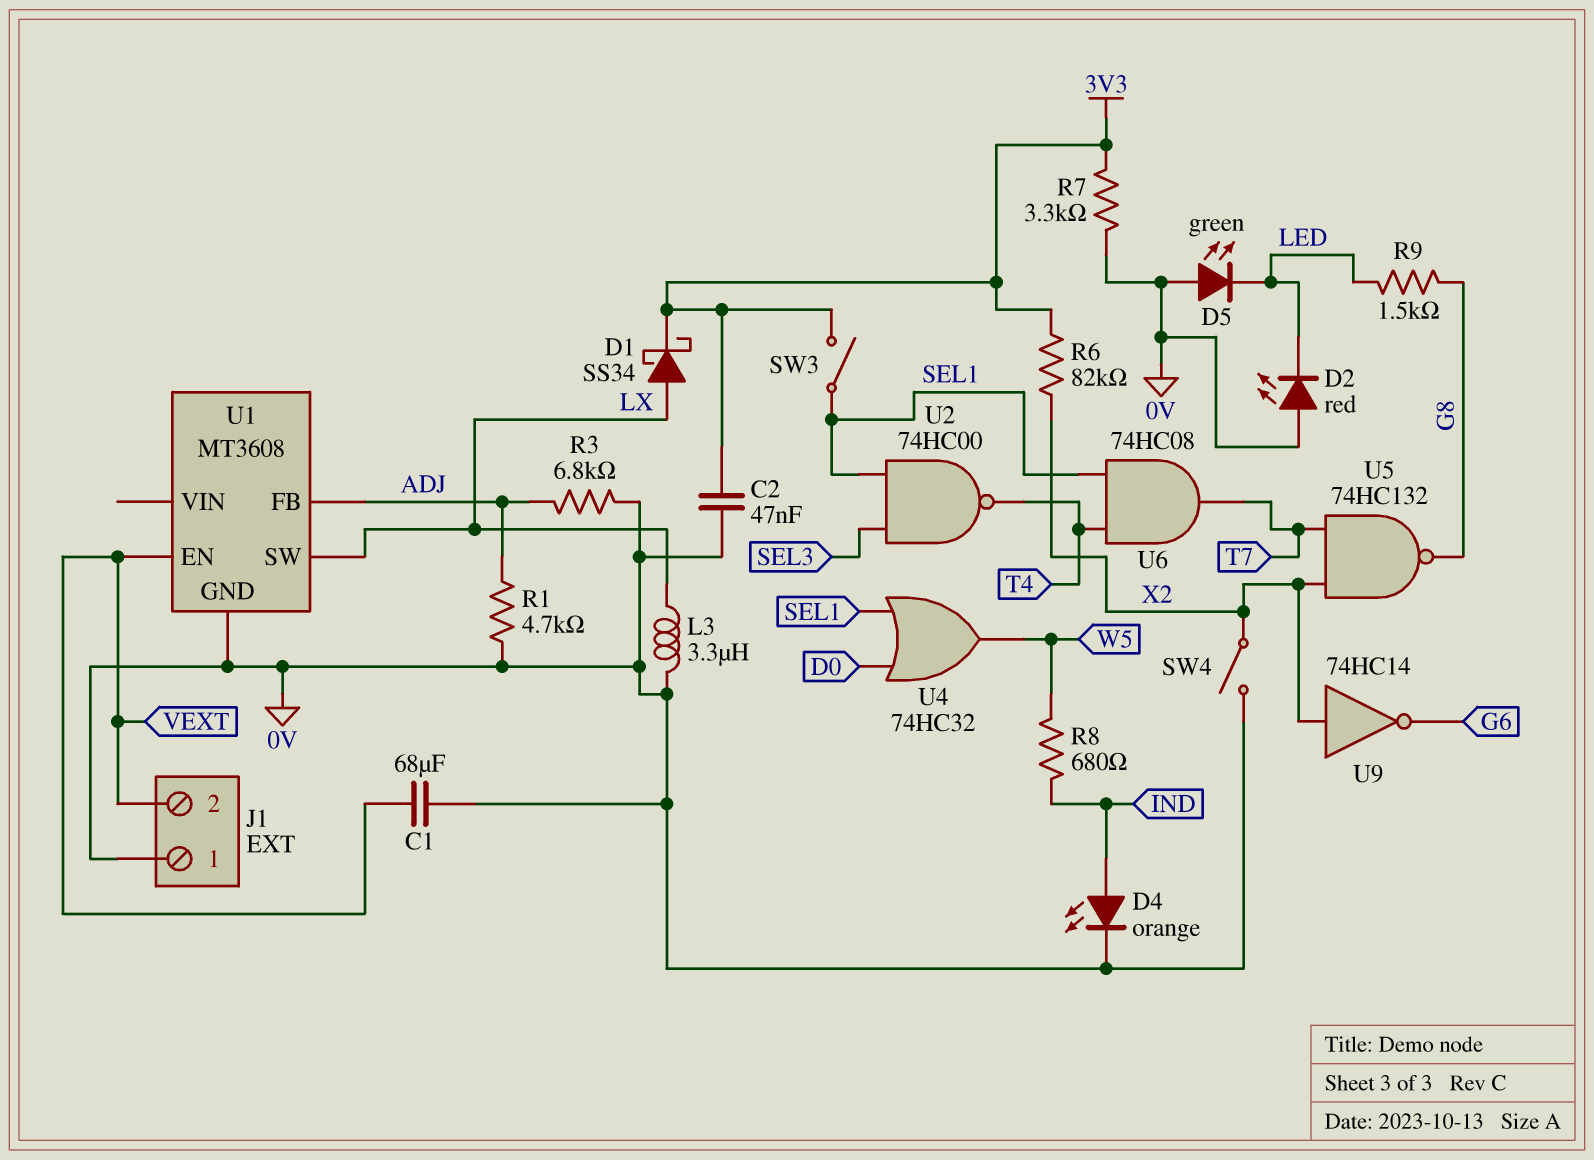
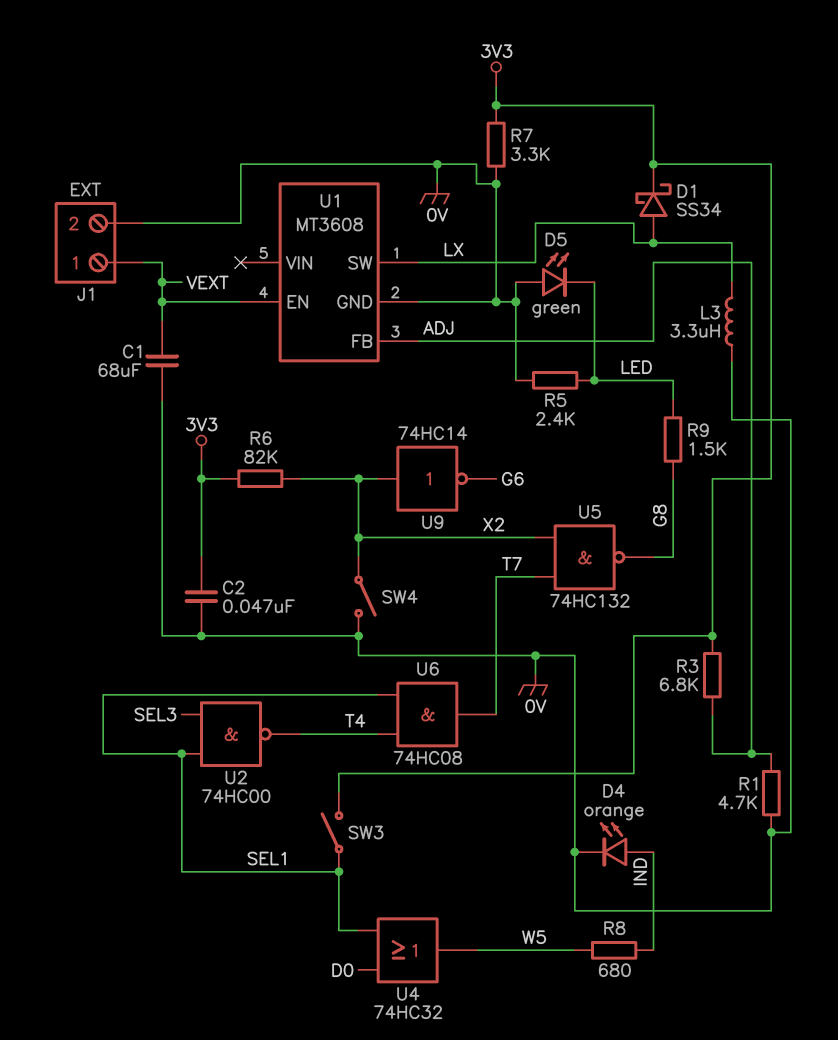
D2: LED red (A 0V, K LED) -> none
J1 pin 1: 0V -> VEXT
J1 pin 2: VEXT -> 0V
R3: 6.8k (0V, ADJ) -> 6.8k (3V3, ADJ)
R5: none -> 2.4k (0V, LED)

